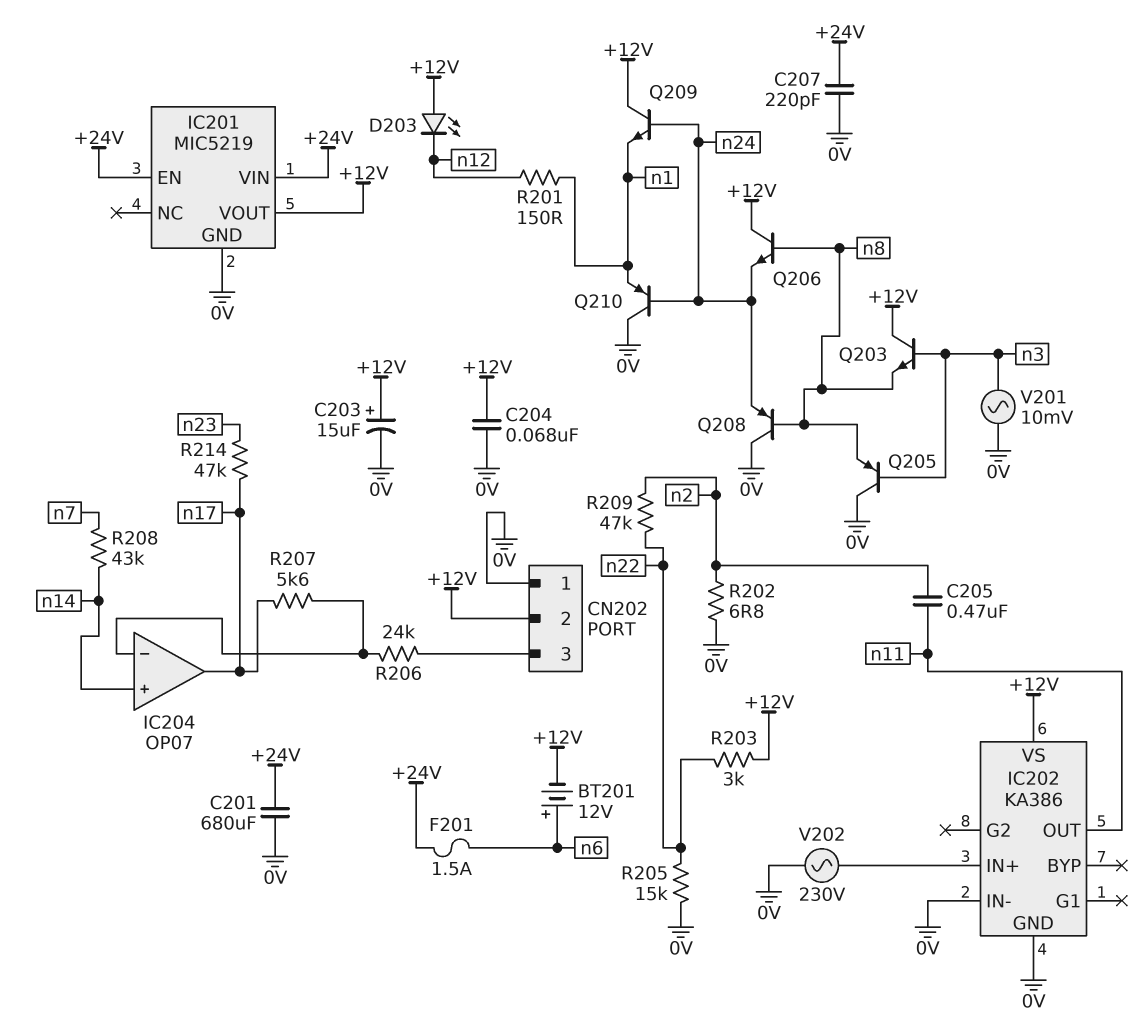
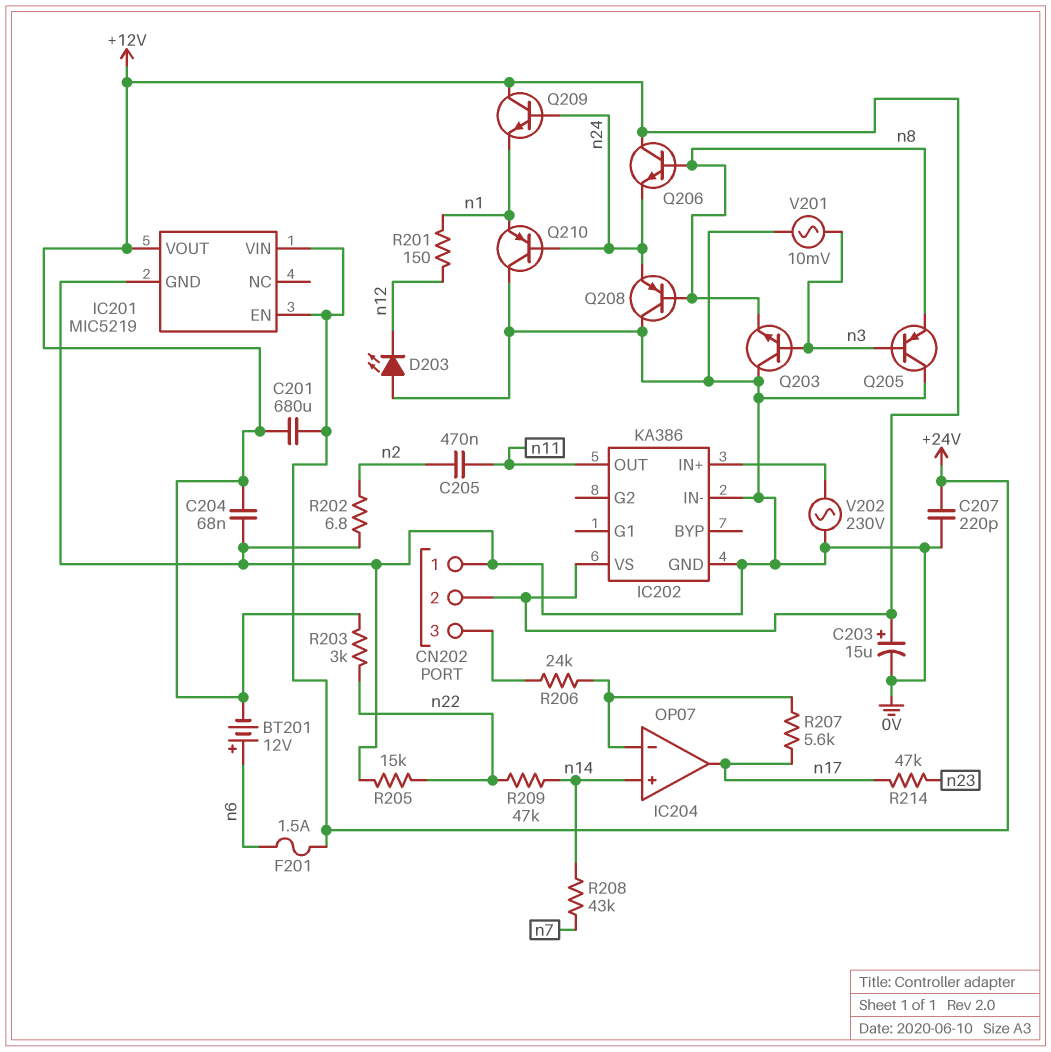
C201: 680uF (+24V, 0V) -> 680uF (+12V, +24V)
D203: LED (A +12V, K n12) -> LED (A 0V, K n12)
Q203: NPN (B n3, C +12V, E n8) -> NPN (B n3, C 0V, E n8)
R209: 47k (n2, n22) -> 47k (n14, n22)

